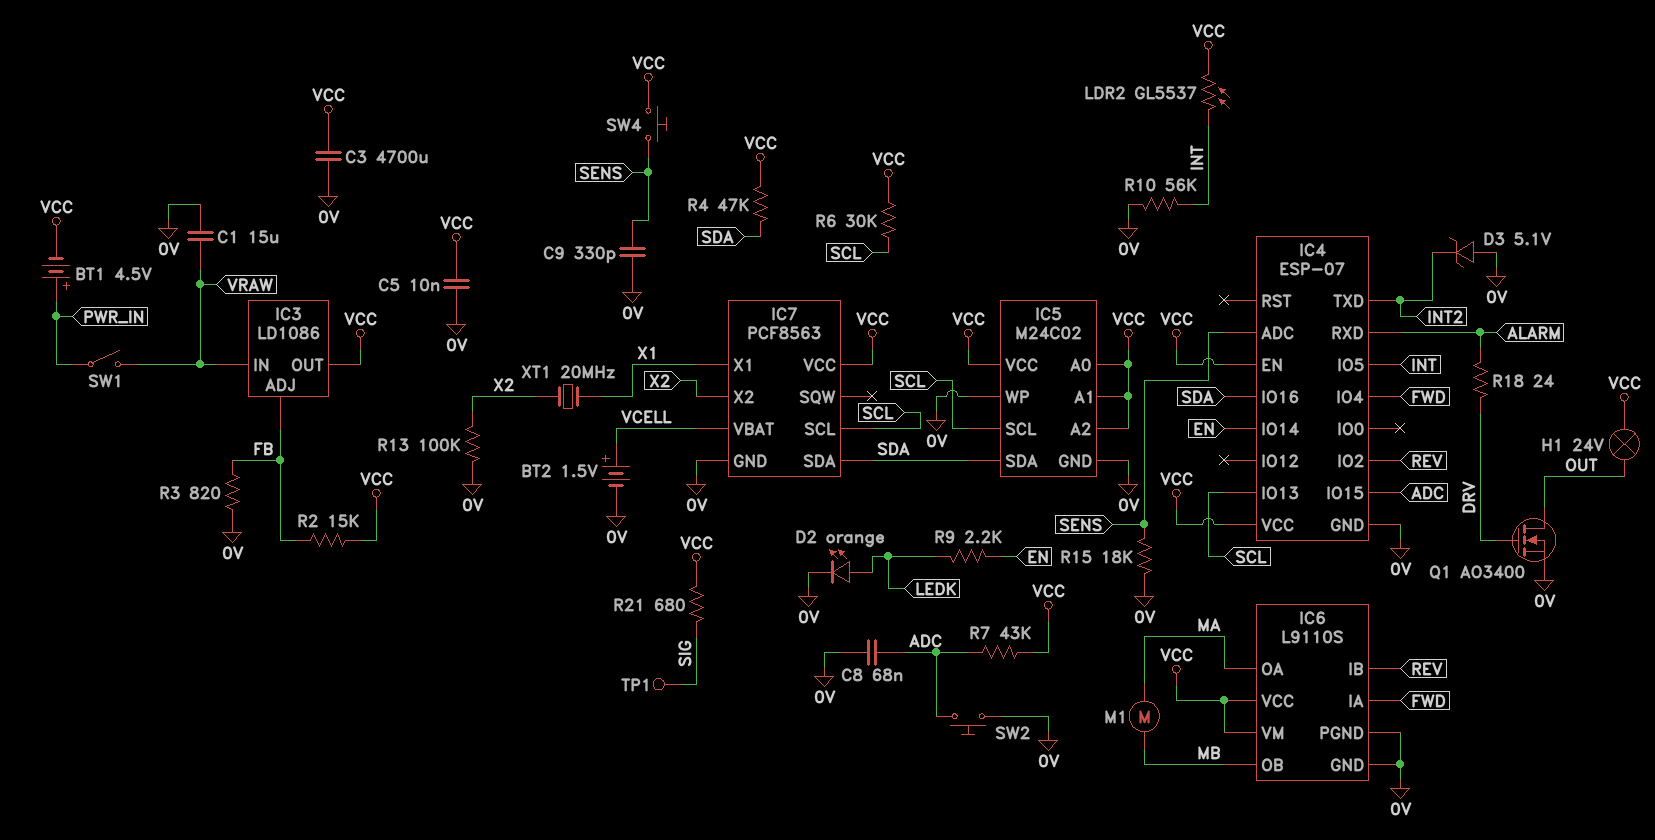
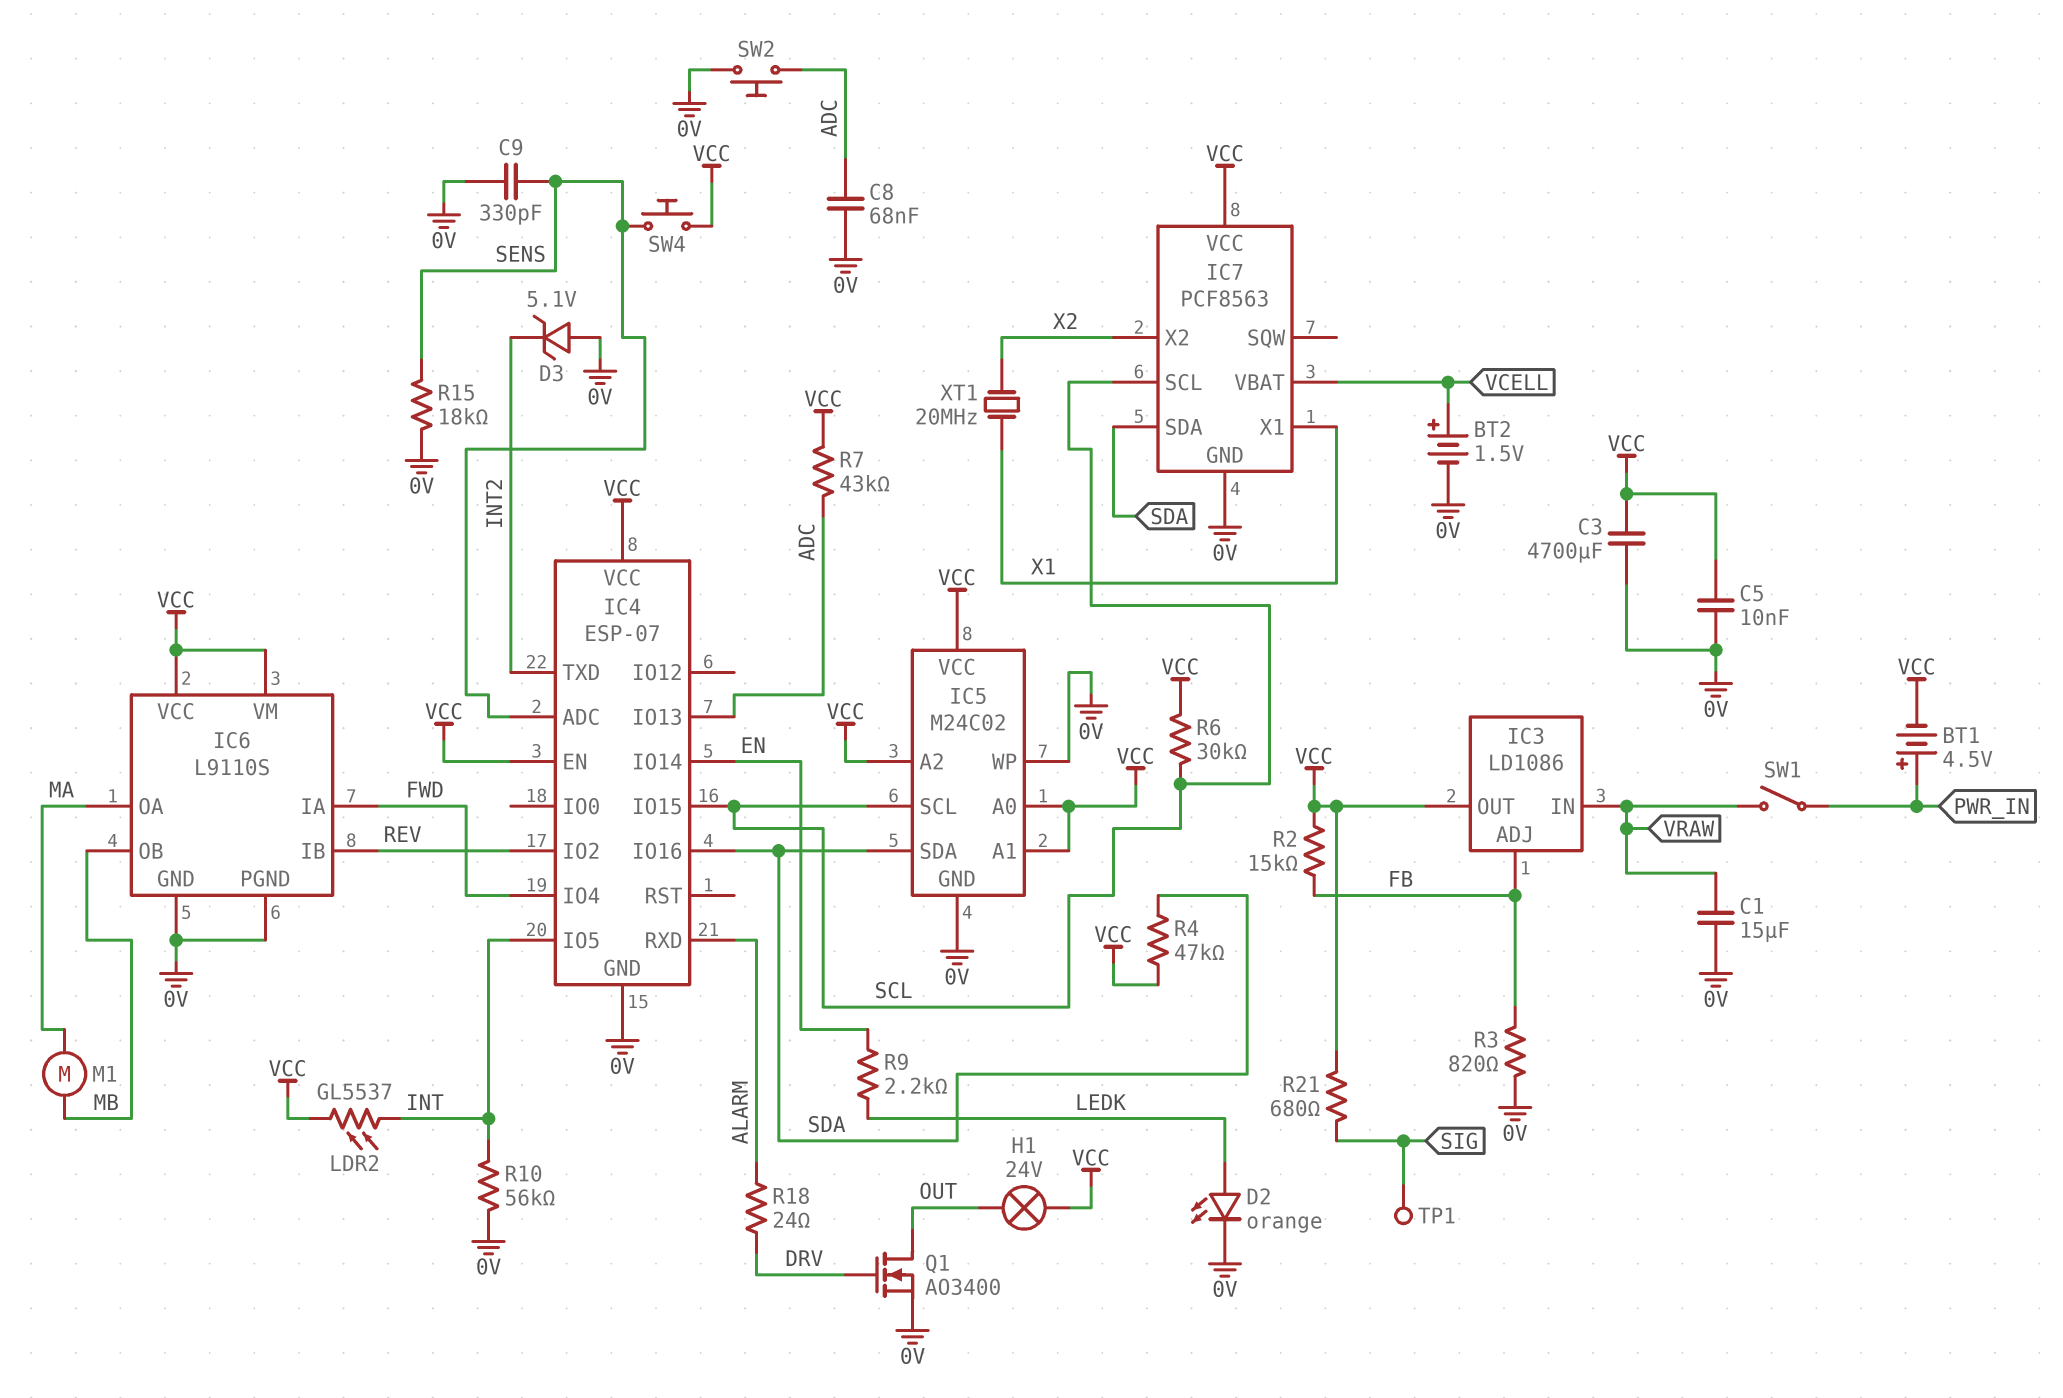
IC4 pin IO13: SCL -> ADC
IC4 pin IO15: ADC -> SCL
R13: 100k (0V, X2) -> none

